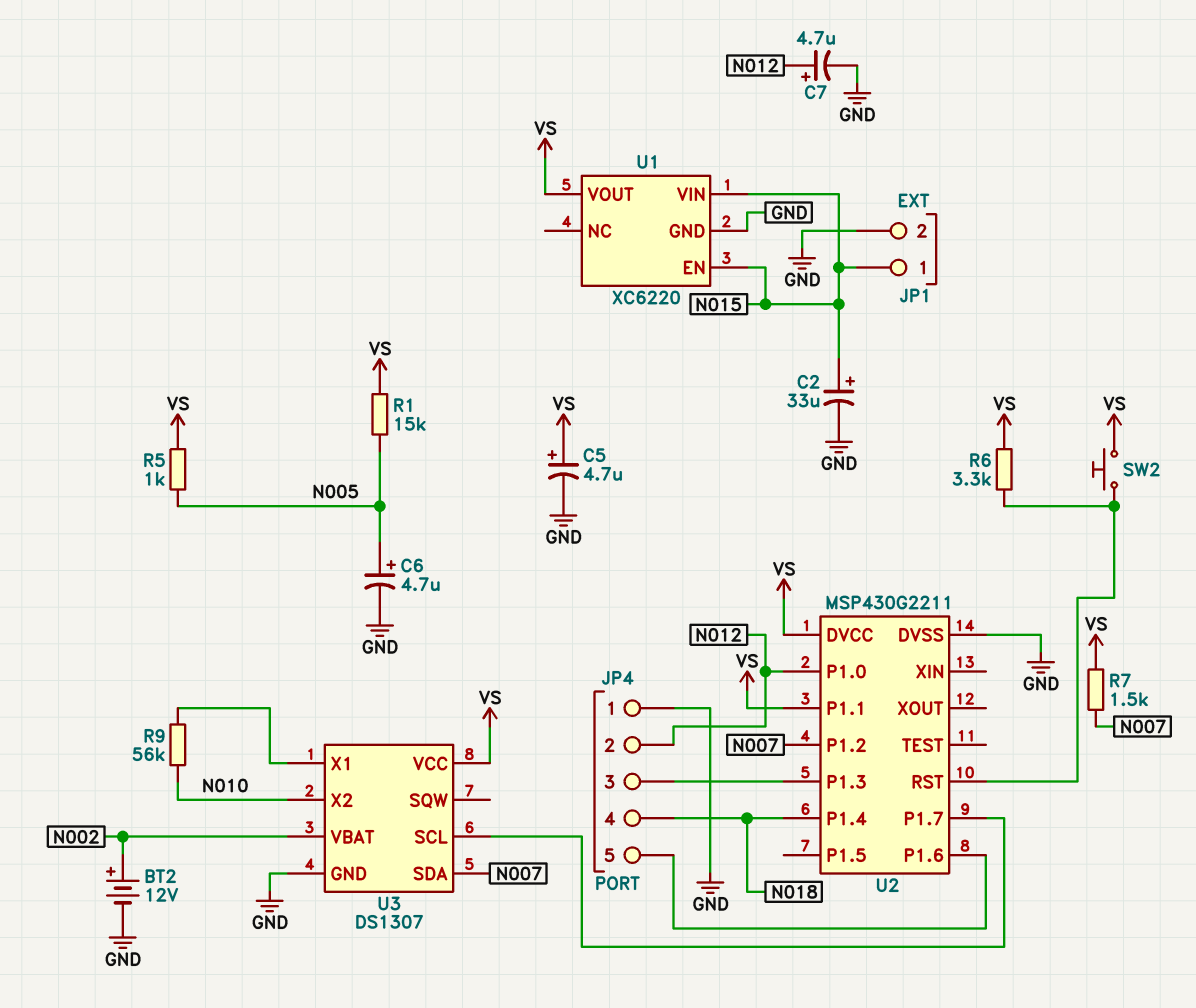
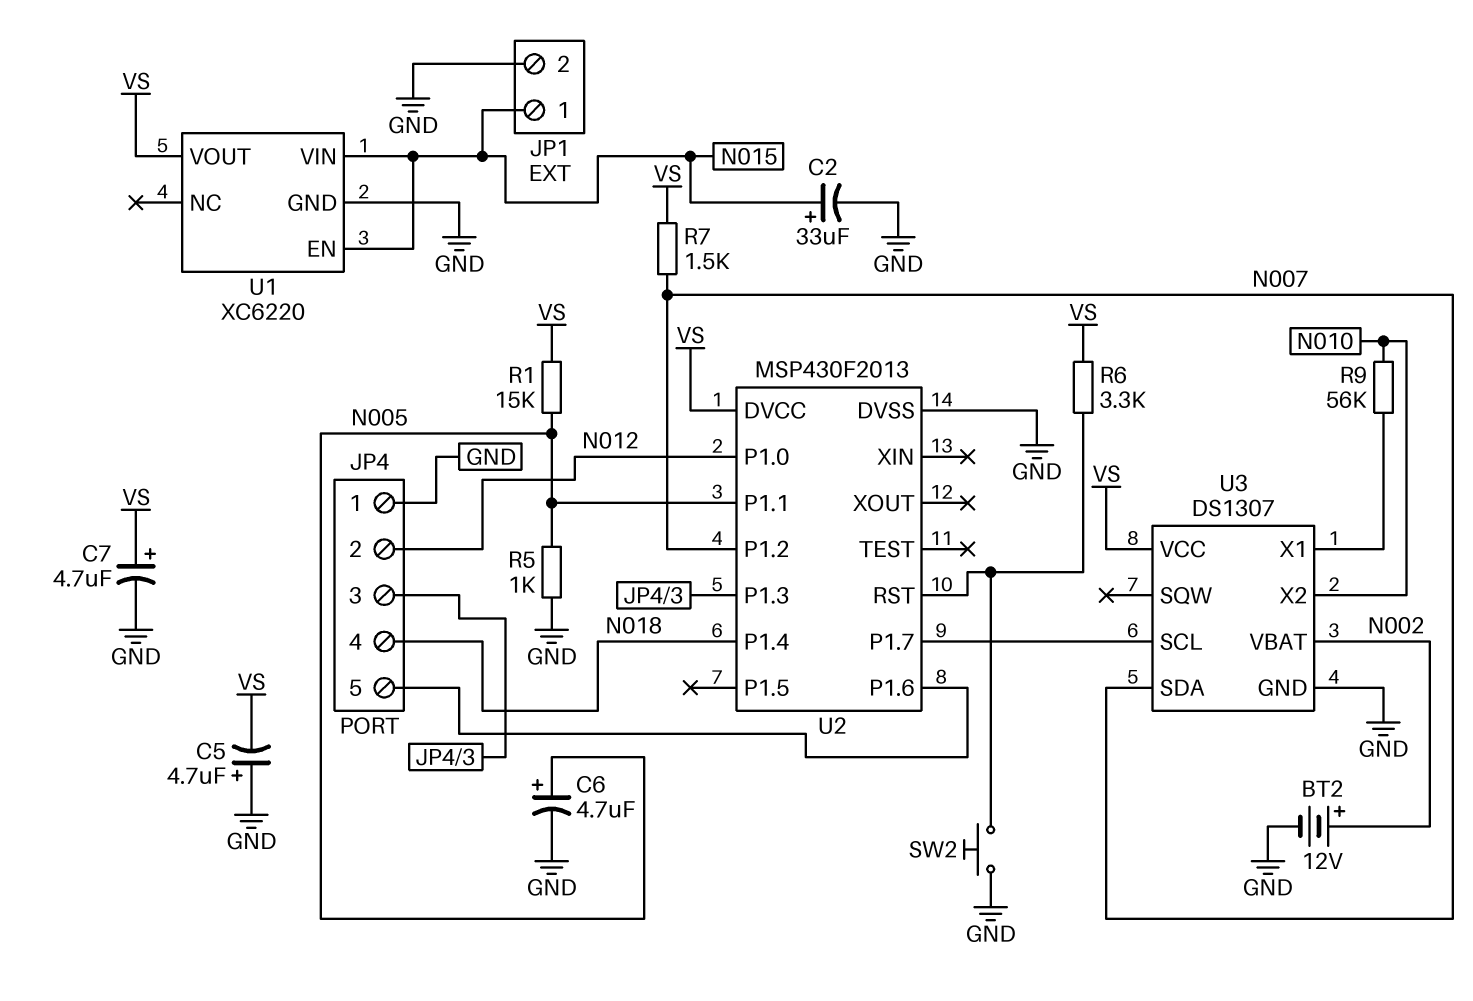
C5: 4.7uF (plus VS, minus GND) -> 4.7uF (plus GND, minus VS)
C7: 4.7uF (plus N012, minus GND) -> 4.7uF (plus VS, minus GND)
R5: 1k (N005, VS) -> 1k (GND, N005)
SW2: button (U2/RST, VS) -> button (GND, U2/RST)
U2: MSP430G2211 -> MSP430F2013
U2 pin P1.1: VS -> N005

